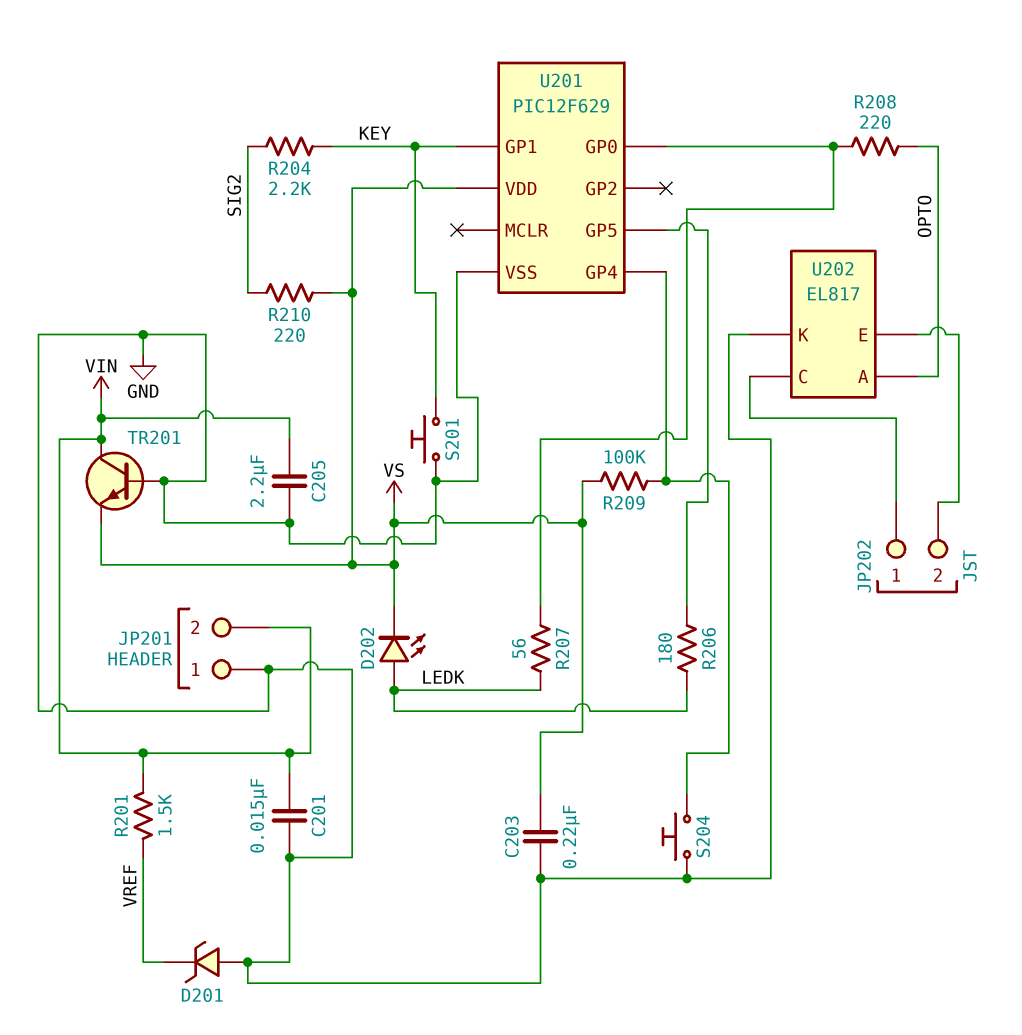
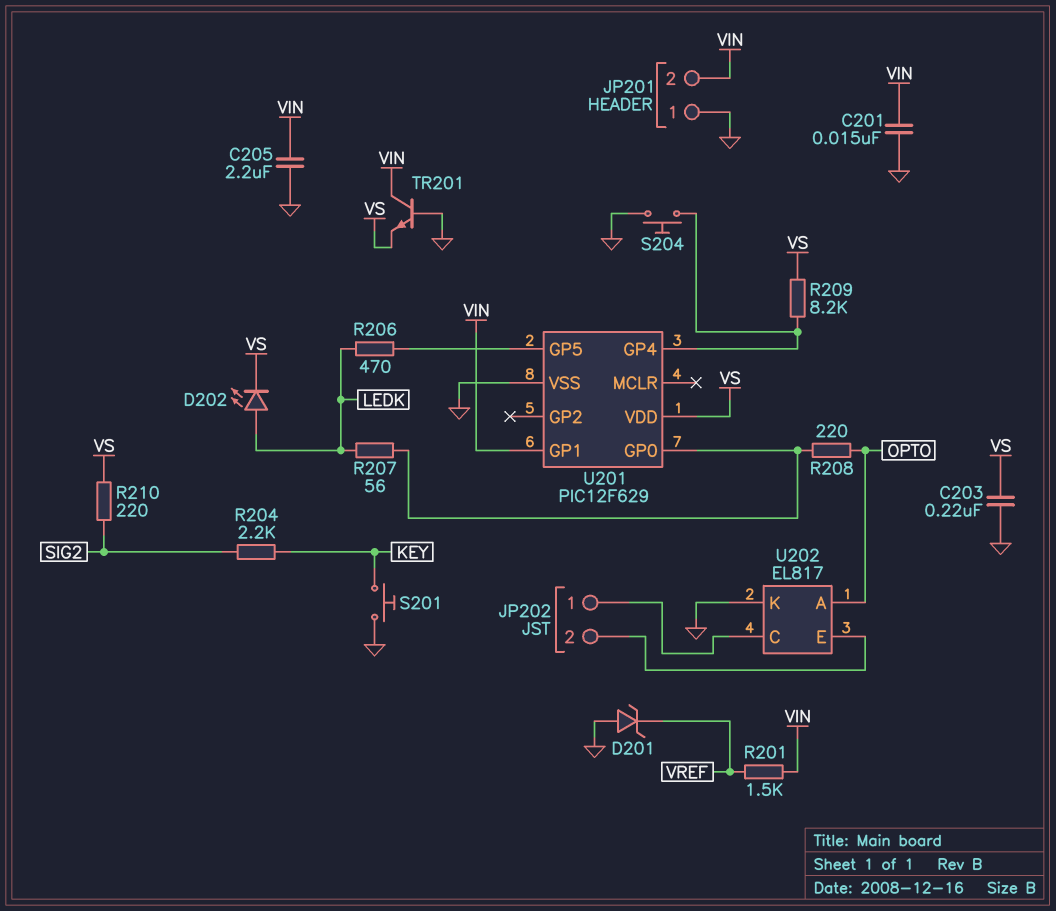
R206: 180 (LEDK, U201/GP5) -> 470 (LEDK, U201/GP5)
R209: 100k (U201/GP4, VS) -> 8.2k (U201/GP4, VS)
U201 pin GP1: KEY -> VIN

